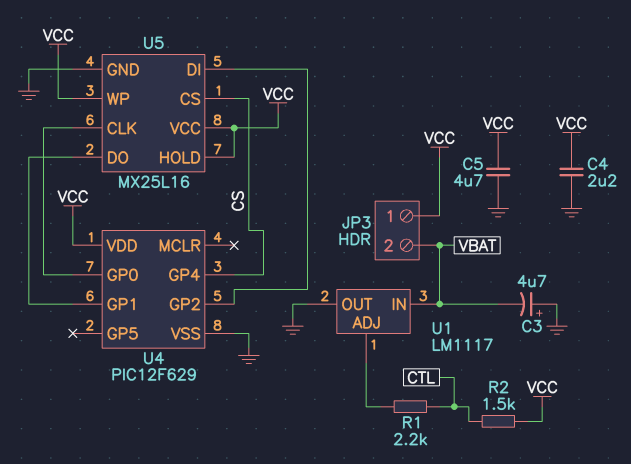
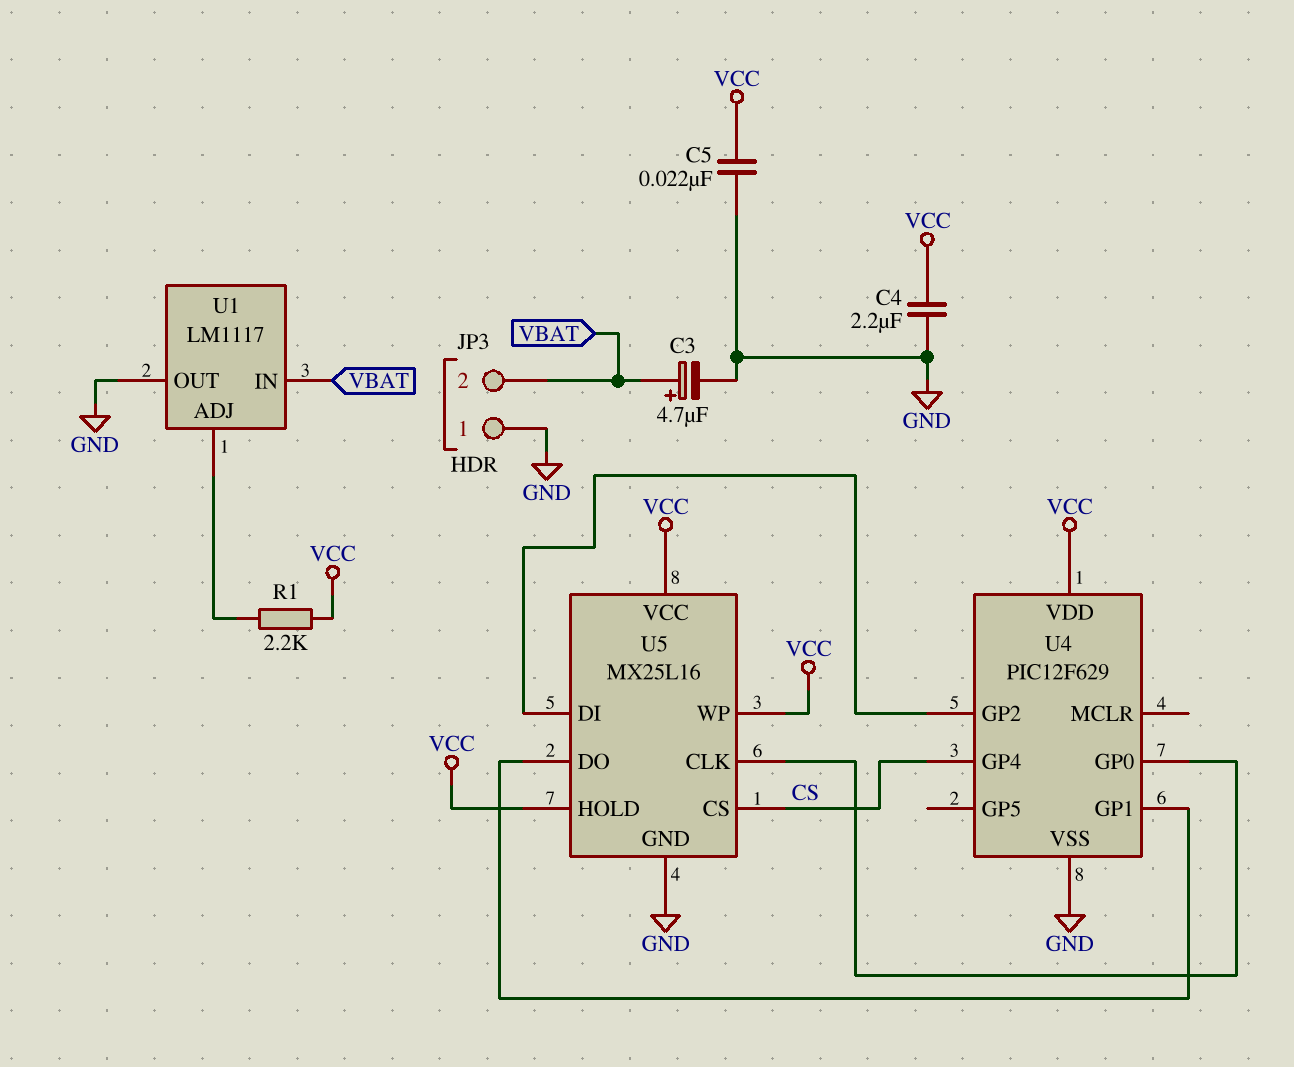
C3: 4.7uF (plus GND, minus VBAT) -> 4.7uF (plus VBAT, minus GND)
C5: 4.7uF (GND, VCC) -> 22nF (GND, VCC)
JP3 pin 1: VCC -> GND
R1: 2.2k (CTL, U1/ADJ) -> 2.2k (U1/ADJ, VCC)
R2: 1.5k (CTL, VCC) -> none

